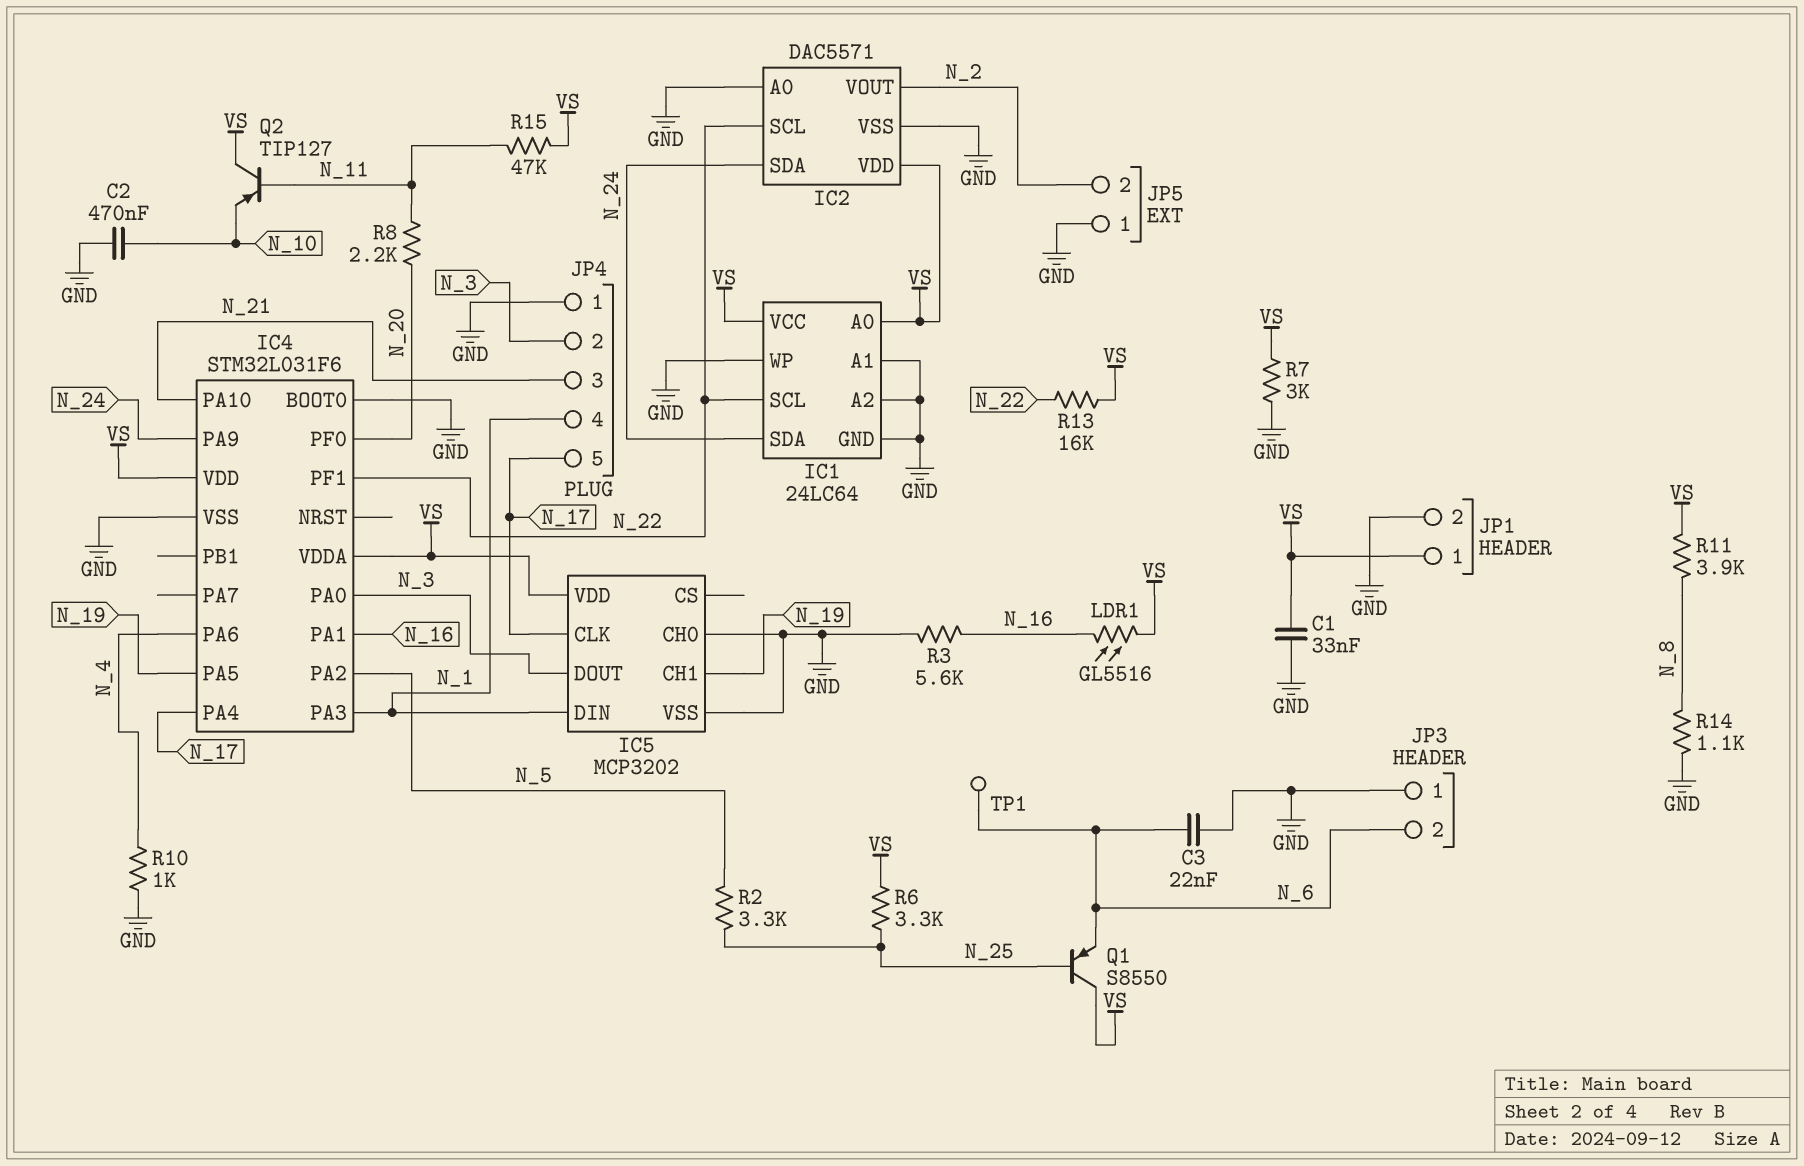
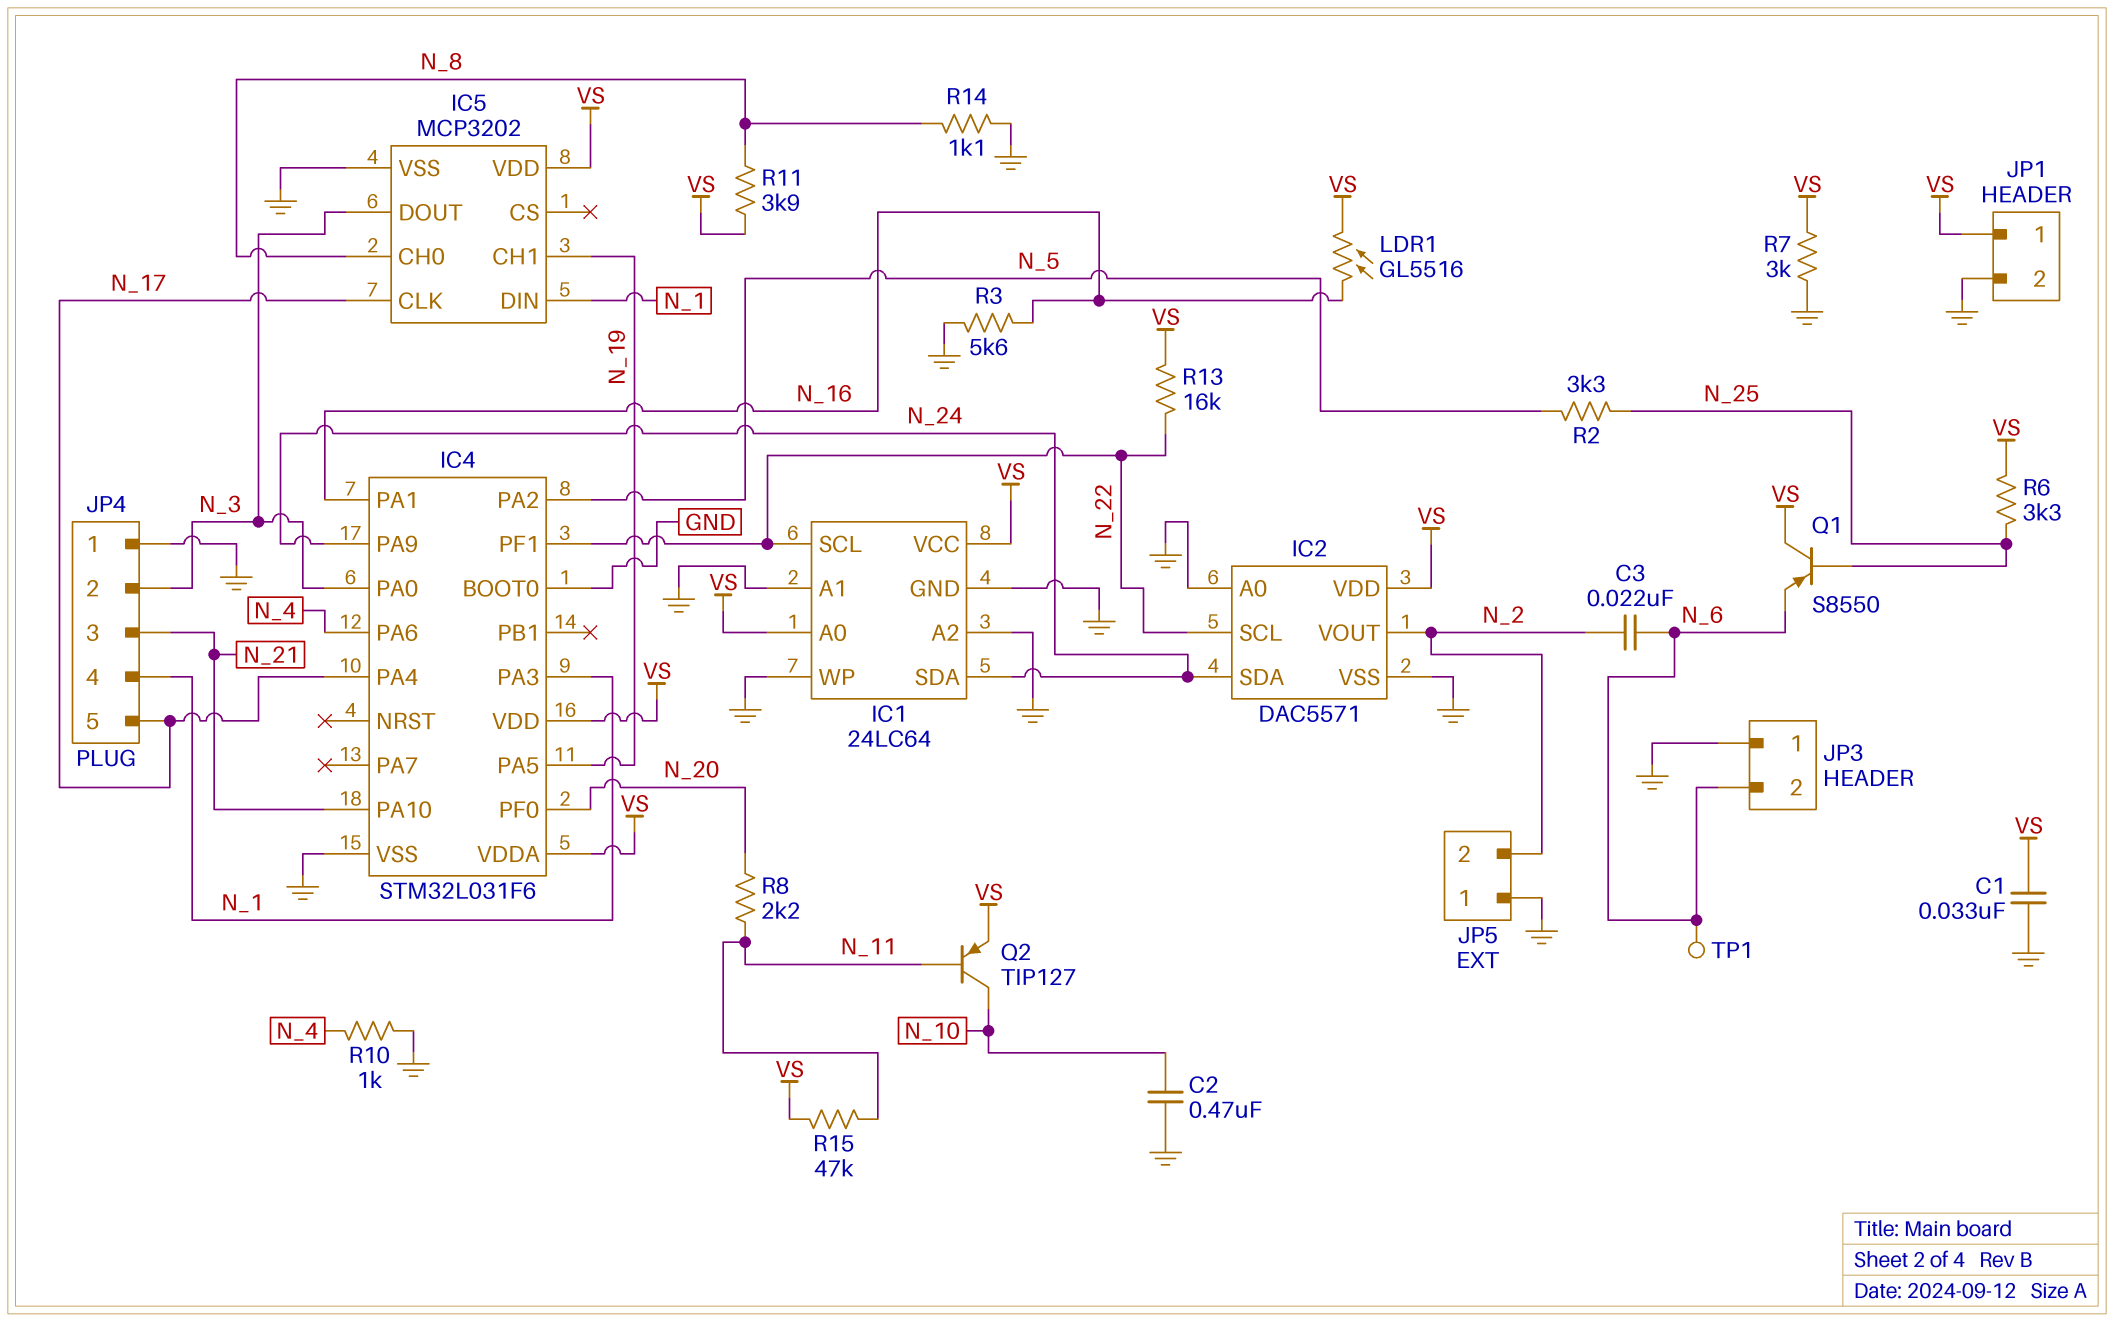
C3: 22nF (GND, N_6) -> 22nF (N_2, N_6)
IC5 pin CH0: GND -> N_8
Q2: PNP TIP127 (B N_11, C VS, E N_10) -> PNP TIP127 (B N_11, C N_10, E VS)

